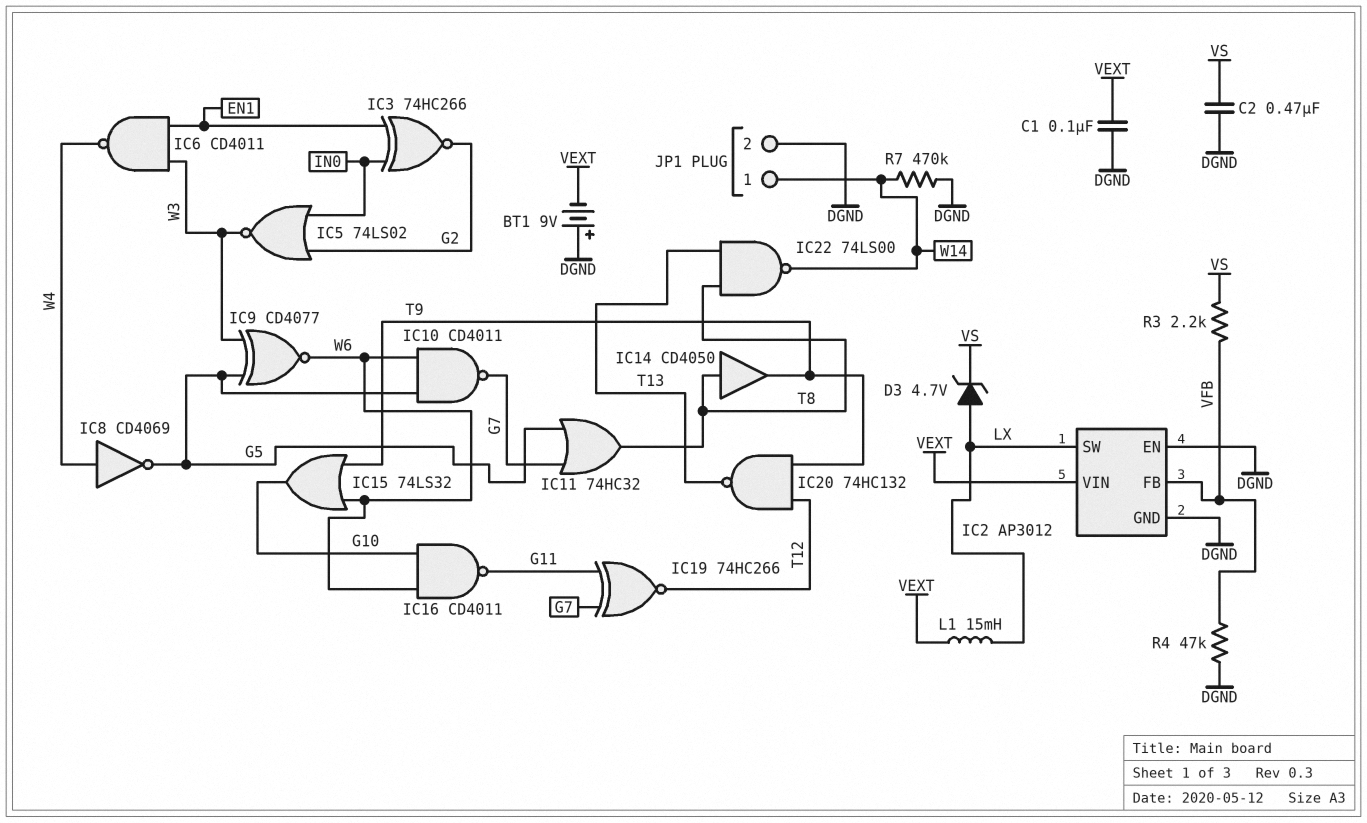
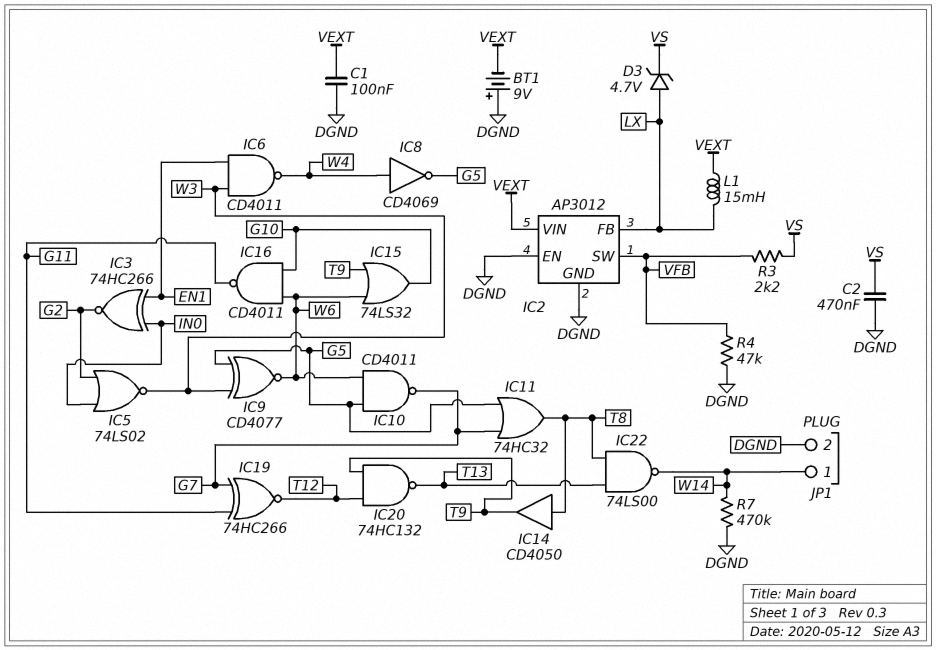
IC2 pin FB: VFB -> LX
IC2 pin SW: LX -> VFB

